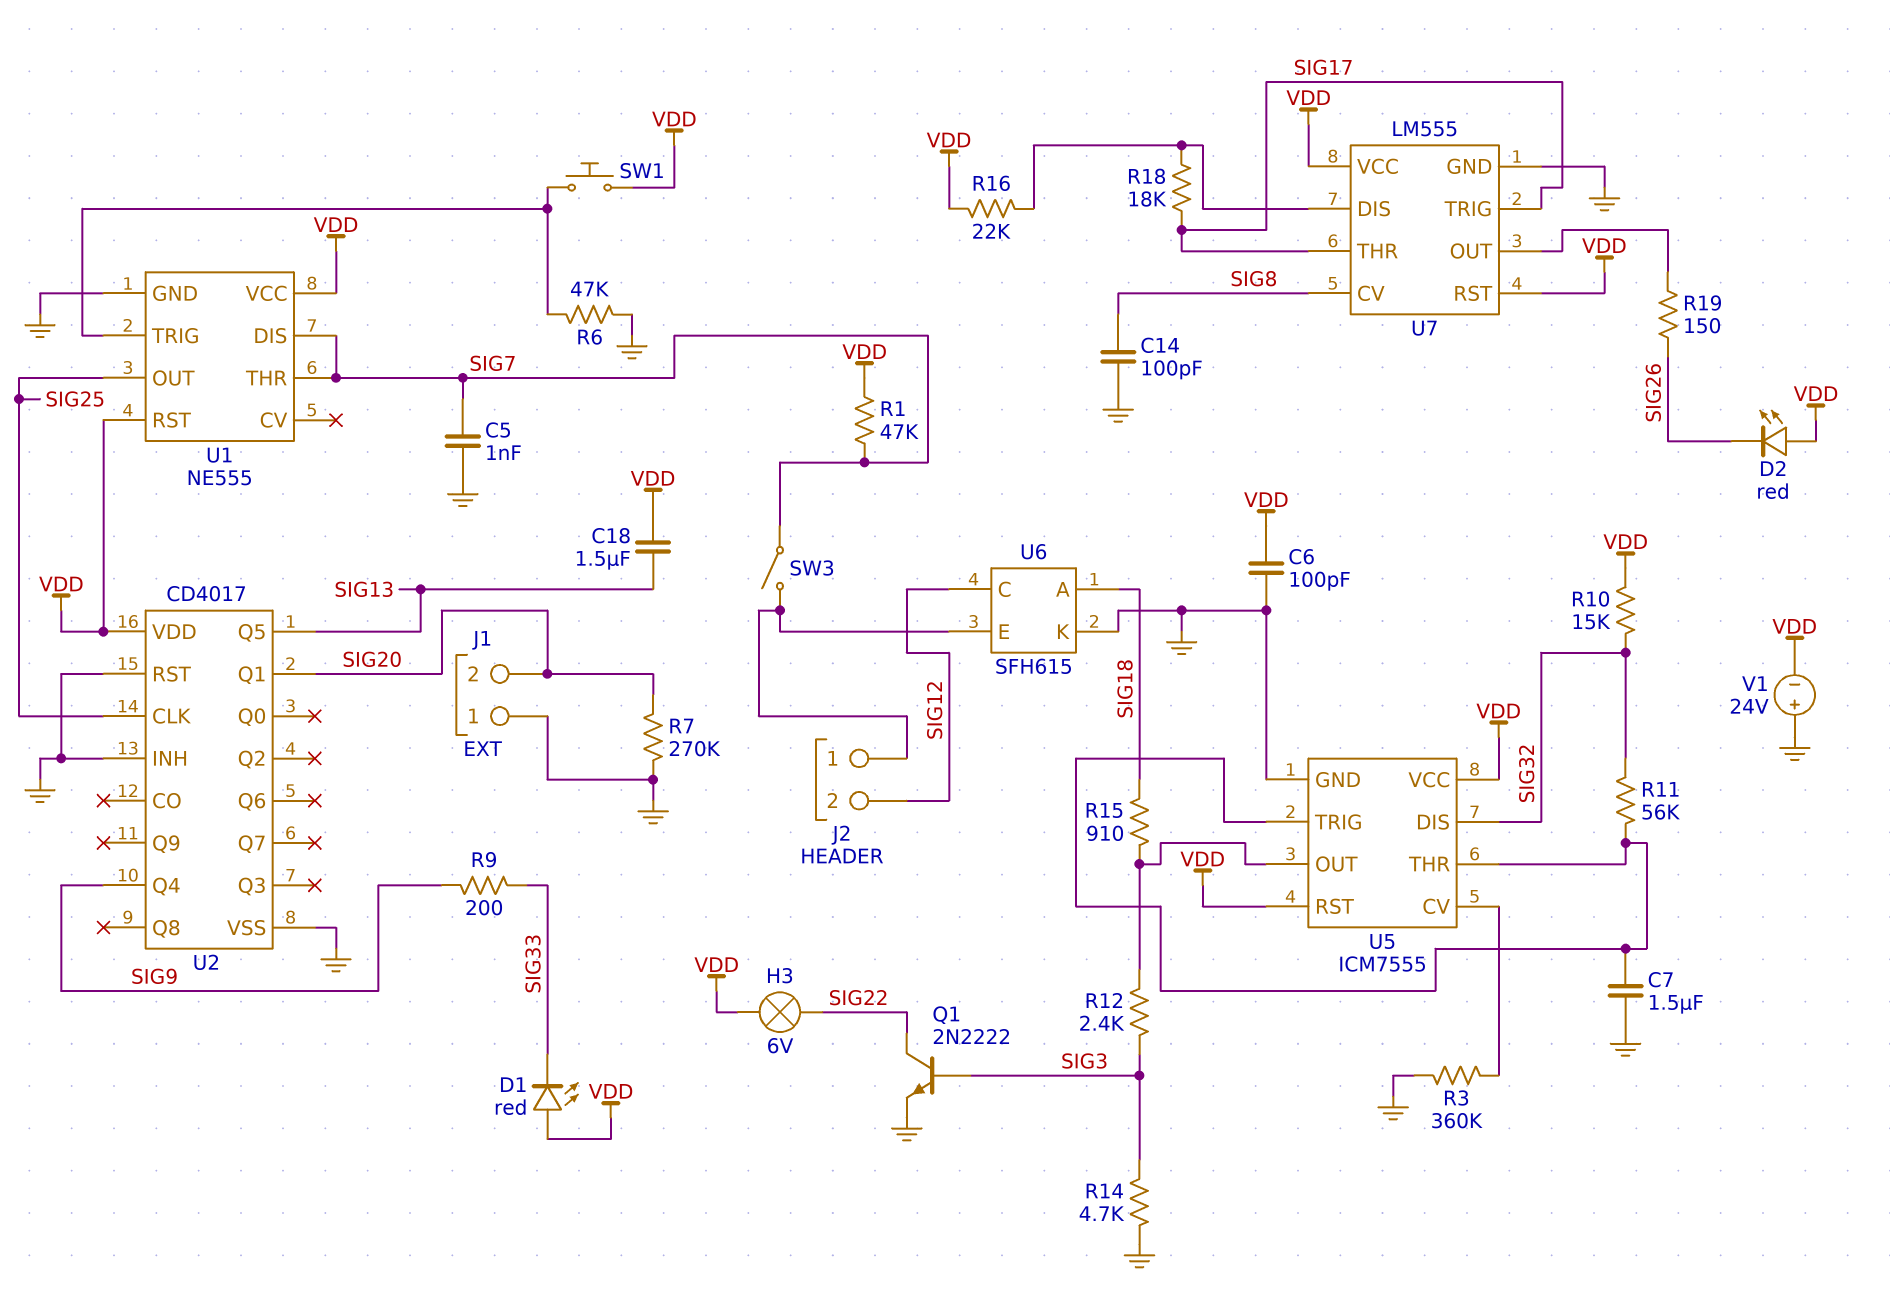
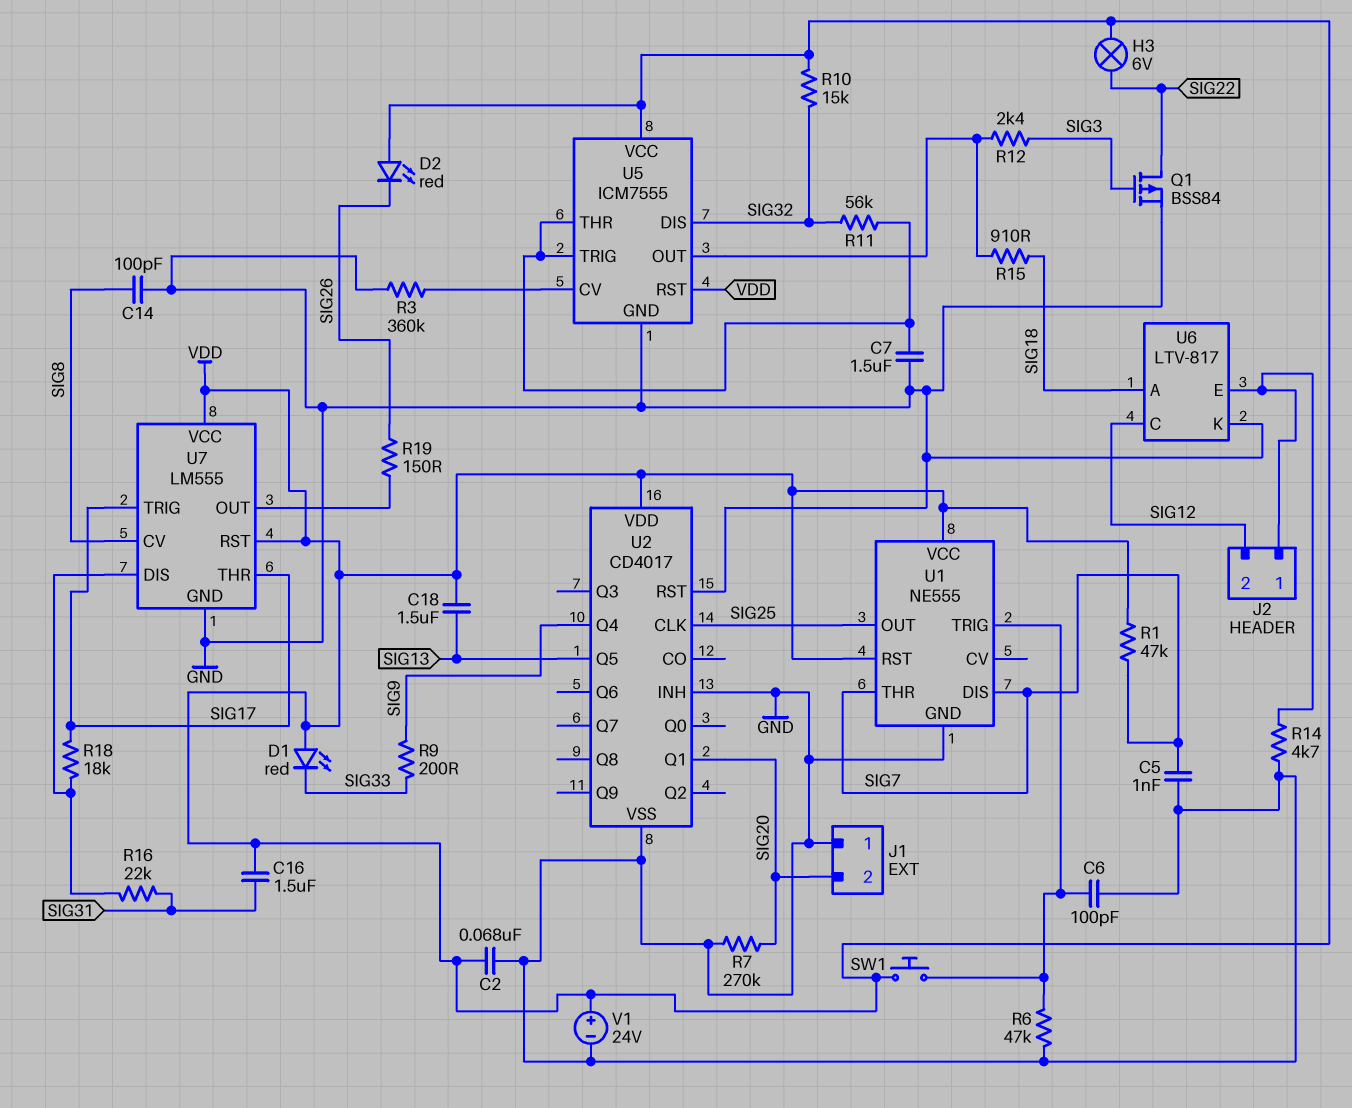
C2: none -> 68nF (GND, VDD)
C6: 100pF (GND, VDD) -> 100pF (GND, U1/TRIG)
C16: none -> 1.5uF (SIG31, VDD)
Q1: NPN 2N2222 (B SIG3, C SIG22, E GND) -> PMOS BSS84 (G SIG3, D SIG22, S GND)
R14: 4.7k (GND, SIG3) -> 4.7k (GND, J2/1)
R16: 22k (U7/DIS, VDD) -> 22k (SIG31, U7/DIS)
SW3: switch (J2/1, SIG7) -> none
U6: SFH615 -> LTV-817
V1: 24V (plus GND, minus VDD) -> 24V (plus VDD, minus GND)

